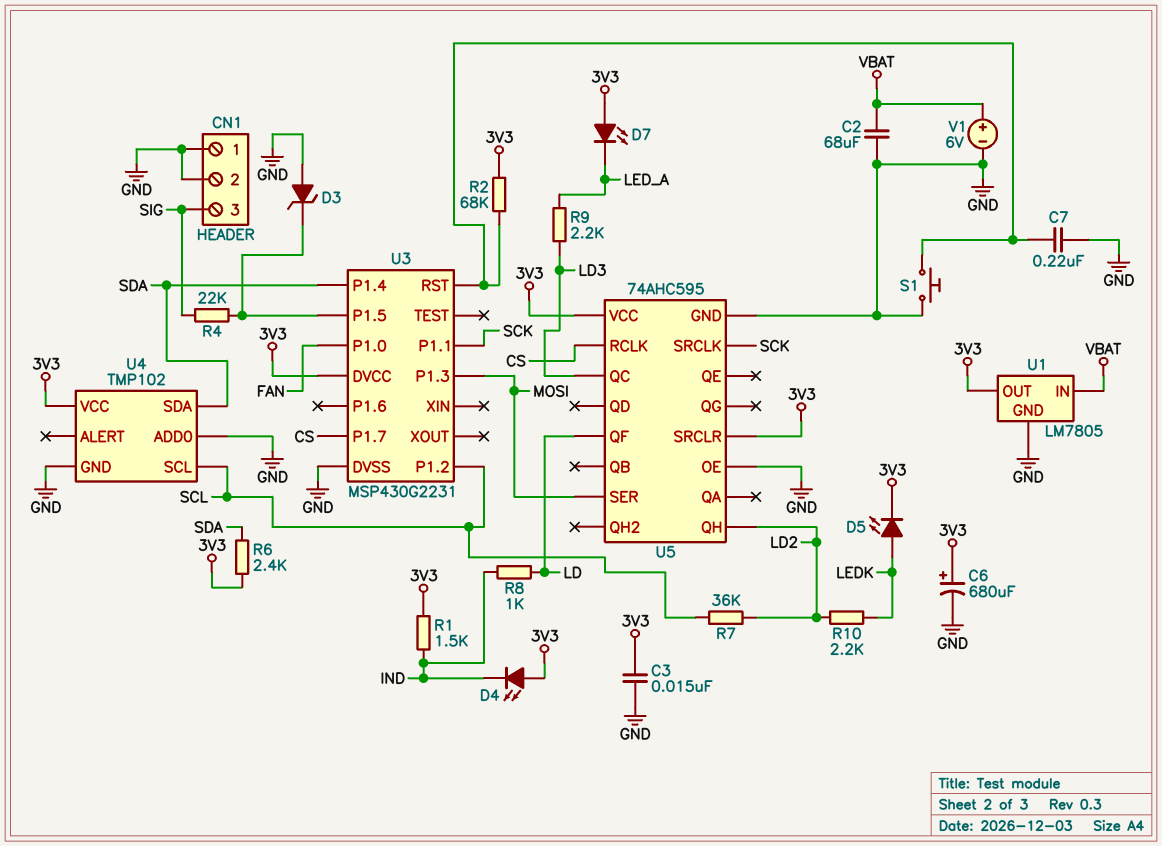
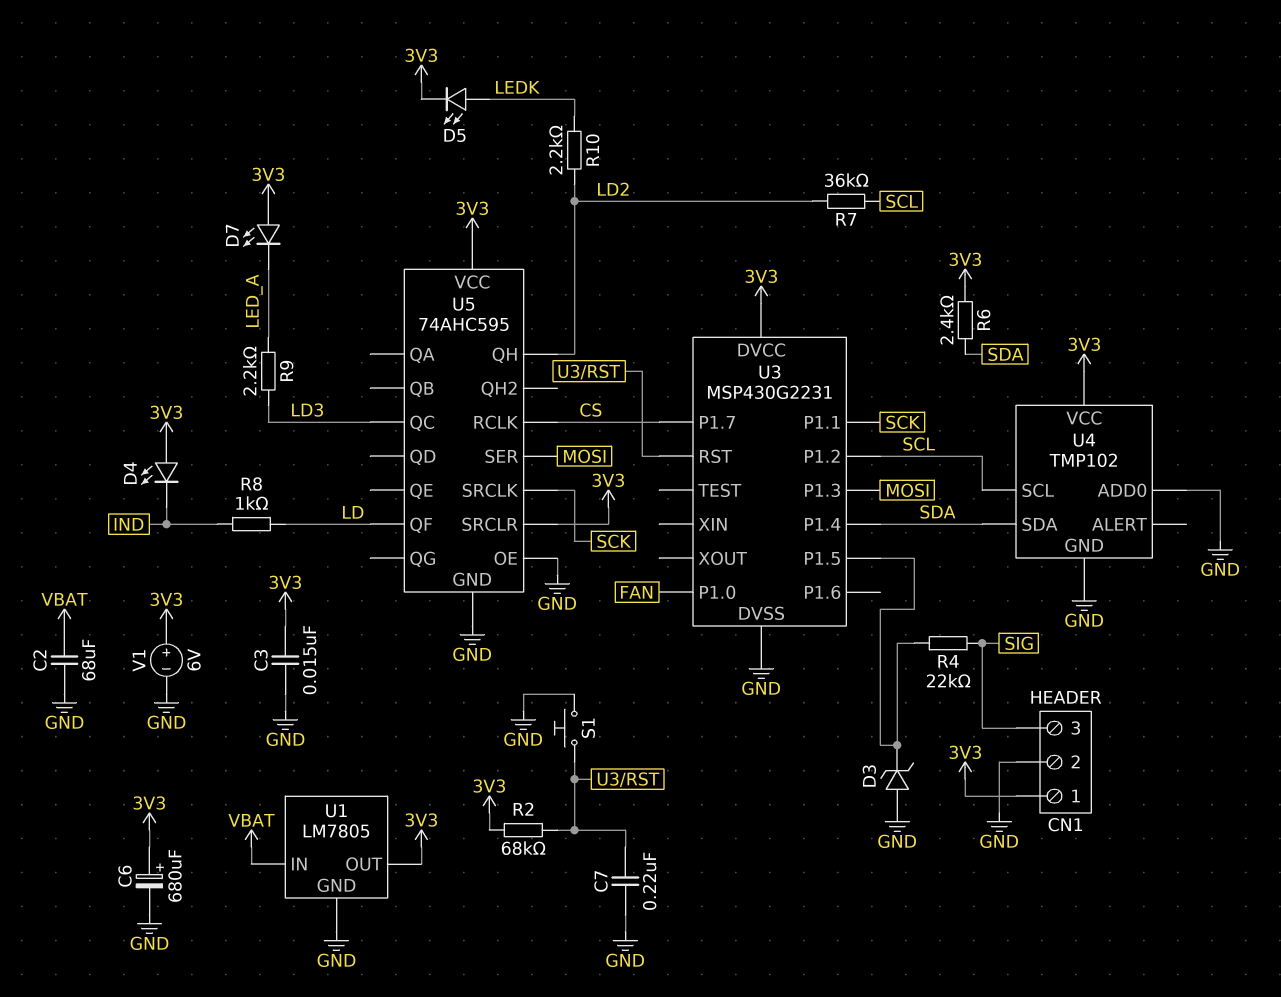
CN1 pin 1: GND -> 3V3
R1: 1.5k (3V3, IND) -> none
V1: 6V (plus VBAT, minus GND) -> 6V (plus 3V3, minus GND)

